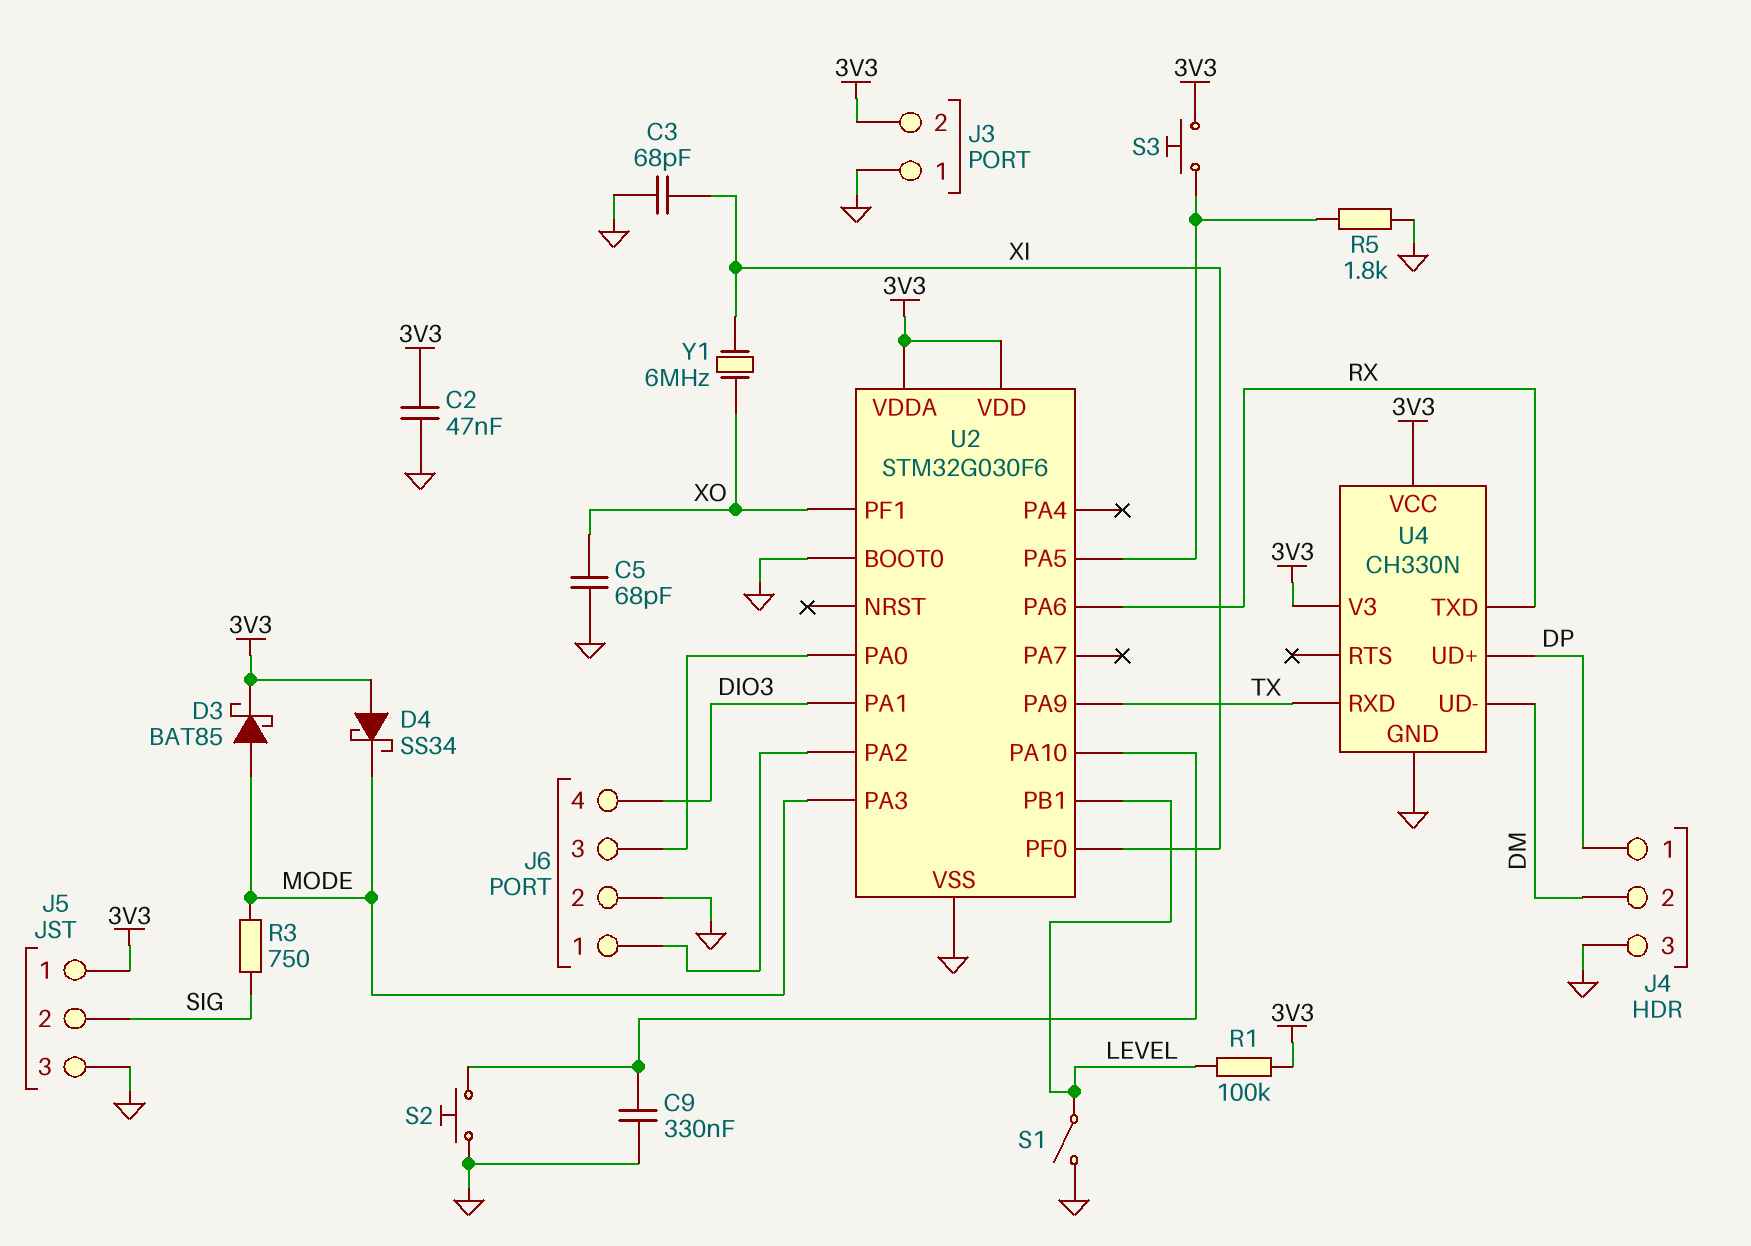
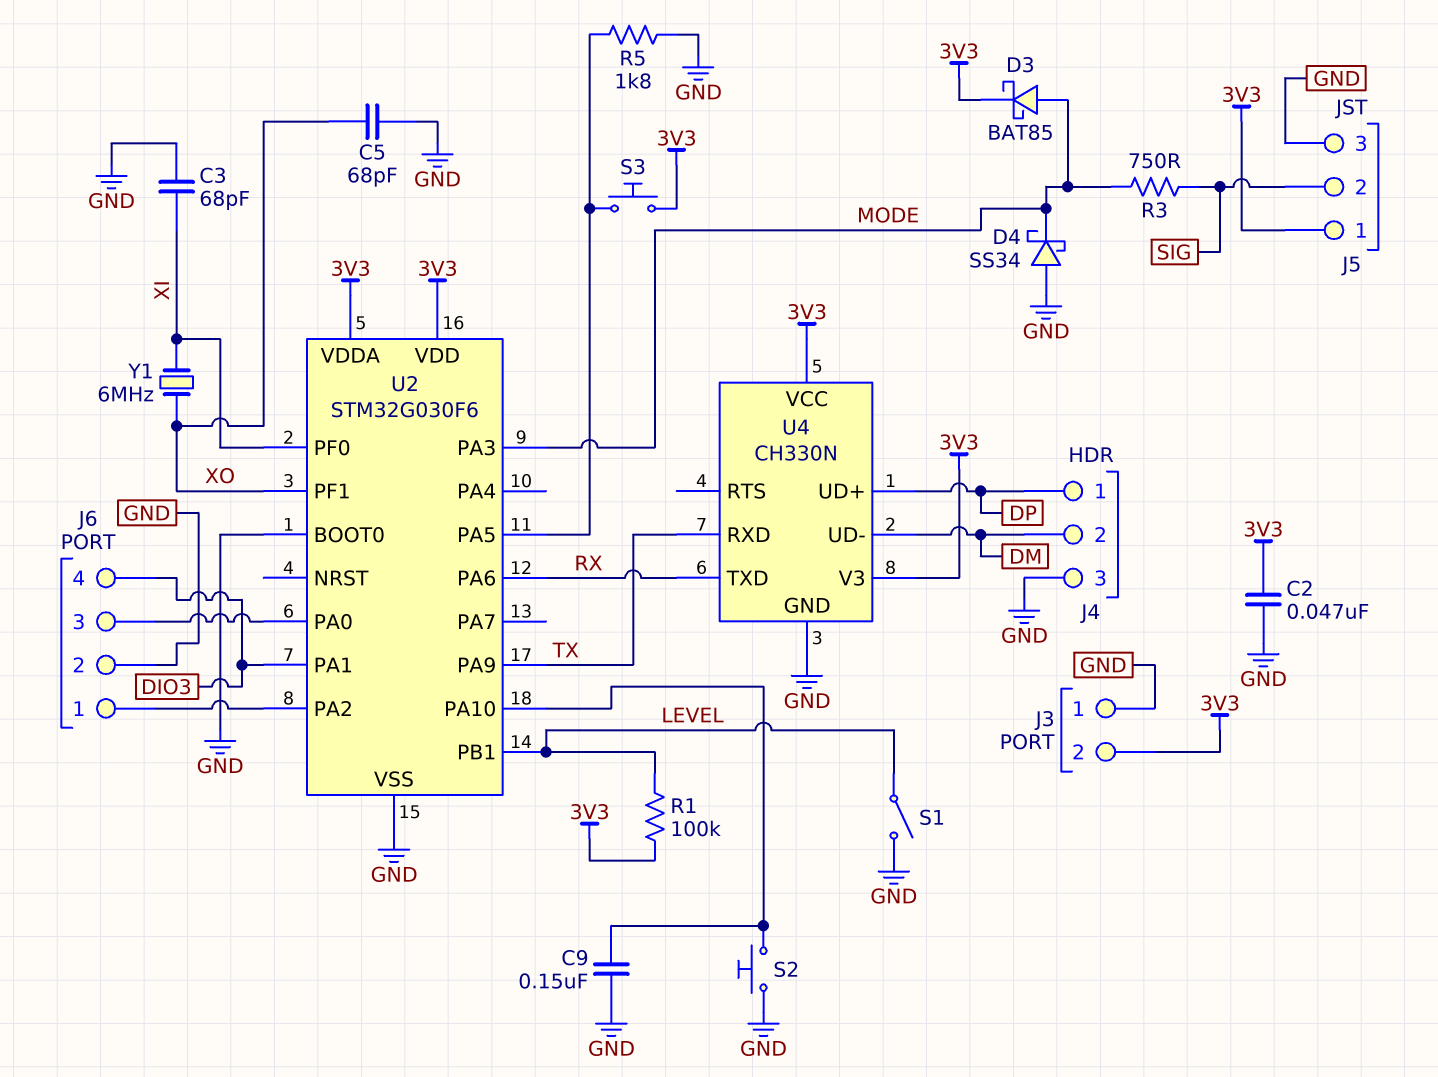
C9: 330nF (GND, U2/PA10) -> 150nF (GND, U2/PA10)
D4: schottky SS34 (A 3V3, K MODE) -> schottky SS34 (A GND, K MODE)

